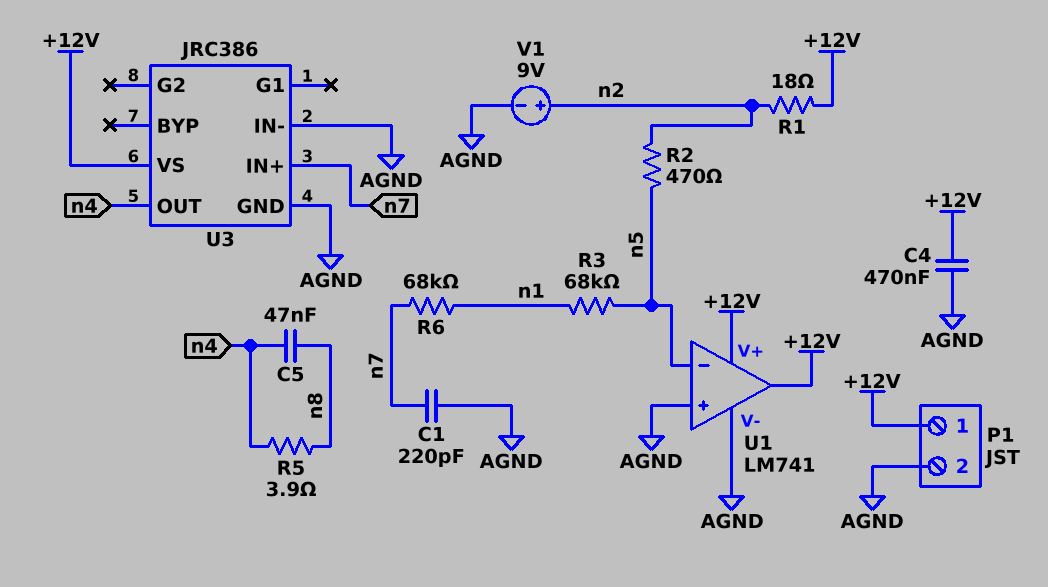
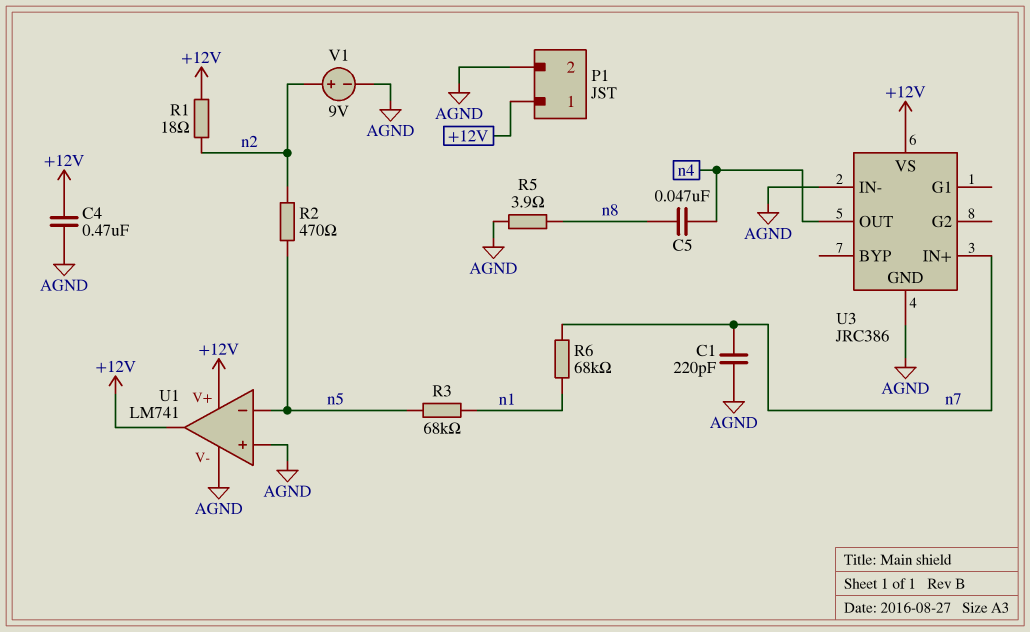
R5: 3.9 (n4, n8) -> 3.9 (AGND, n8)

